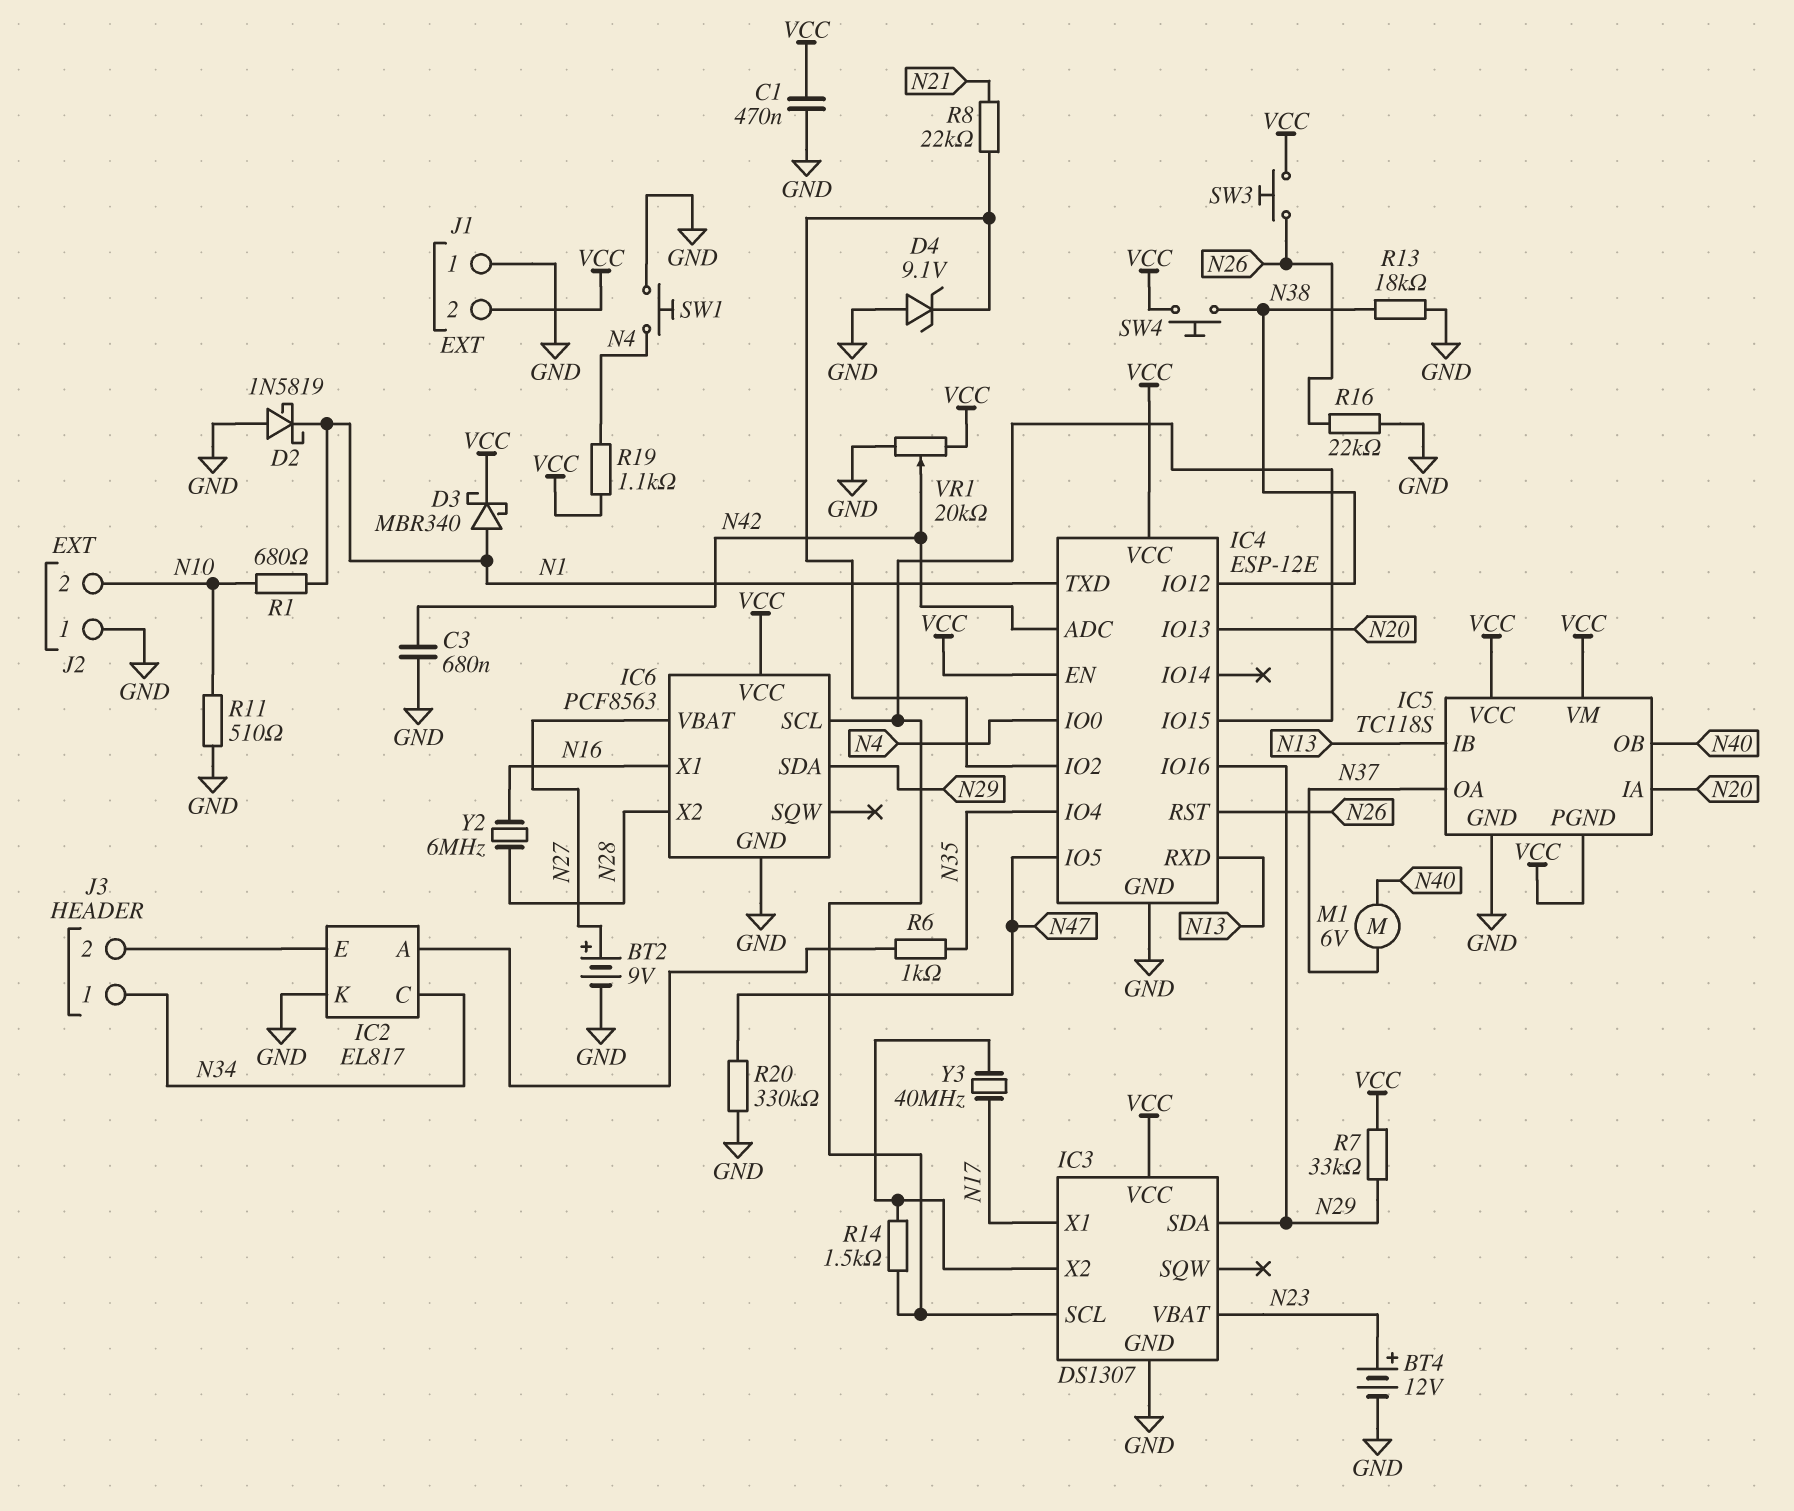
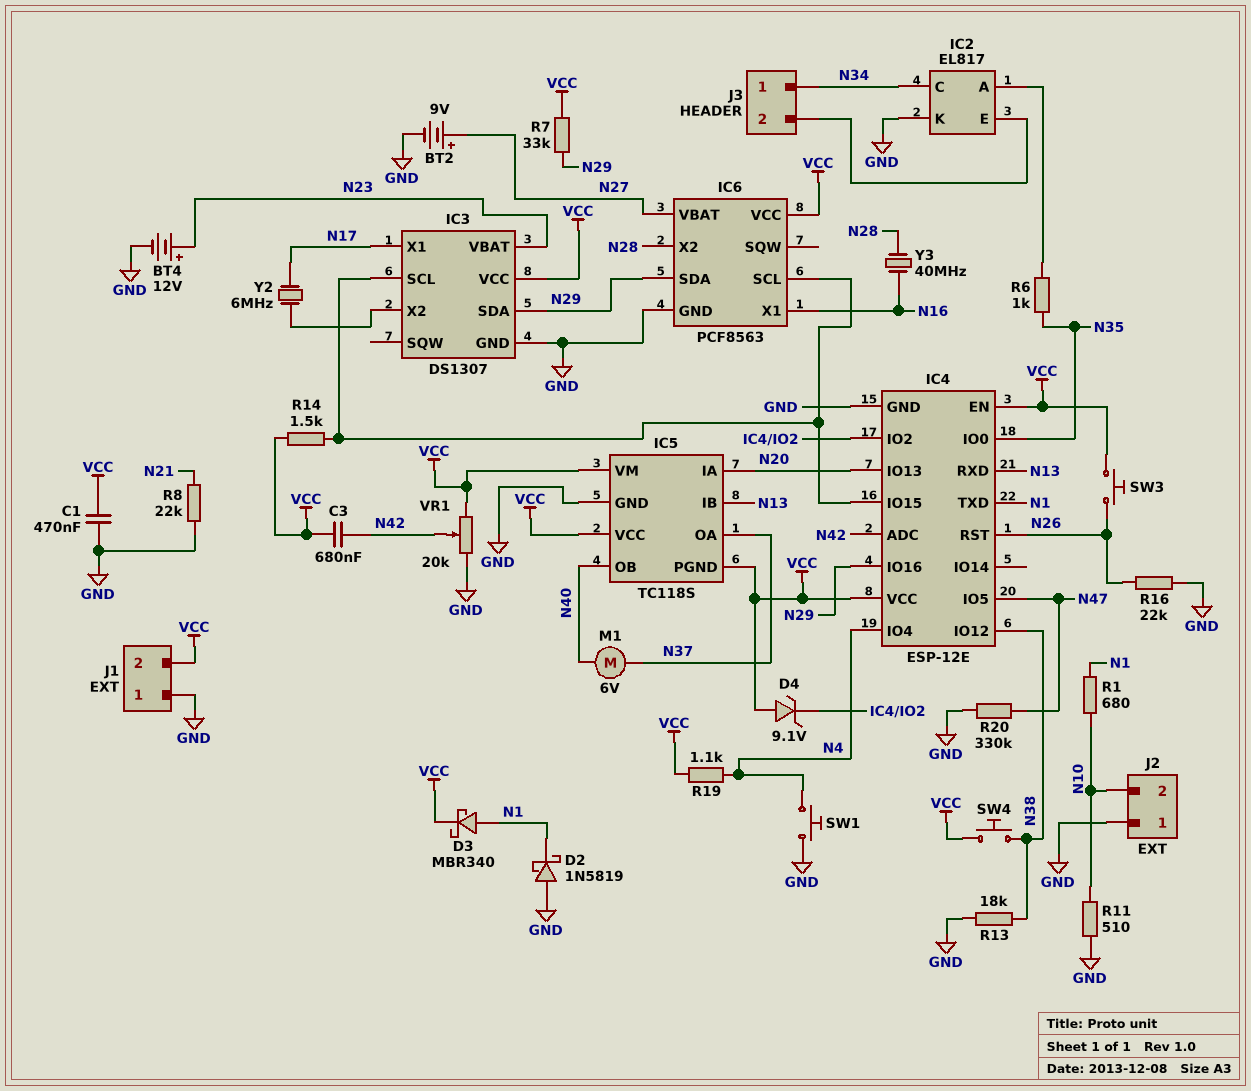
C3: 680nF (GND, N42) -> 680nF (N42, VCC)
D4: zener 9.1V (A GND, K IC4/IO2) -> zener 9.1V (A VCC, K IC4/IO2)
IC4 pin IO0: N4 -> N35
IC4 pin IO4: N35 -> N4
R8: 22k (IC4/IO2, N21) -> 22k (GND, N21)
R14: 1.5k (IC3/SCL, IC3/X2) -> 1.5k (IC3/SCL, VCC)
Y2: 6MHz (N16, N28) -> 6MHz (IC3/X2, N17)
Y3: 40MHz (IC3/X2, N17) -> 40MHz (N16, N28)

